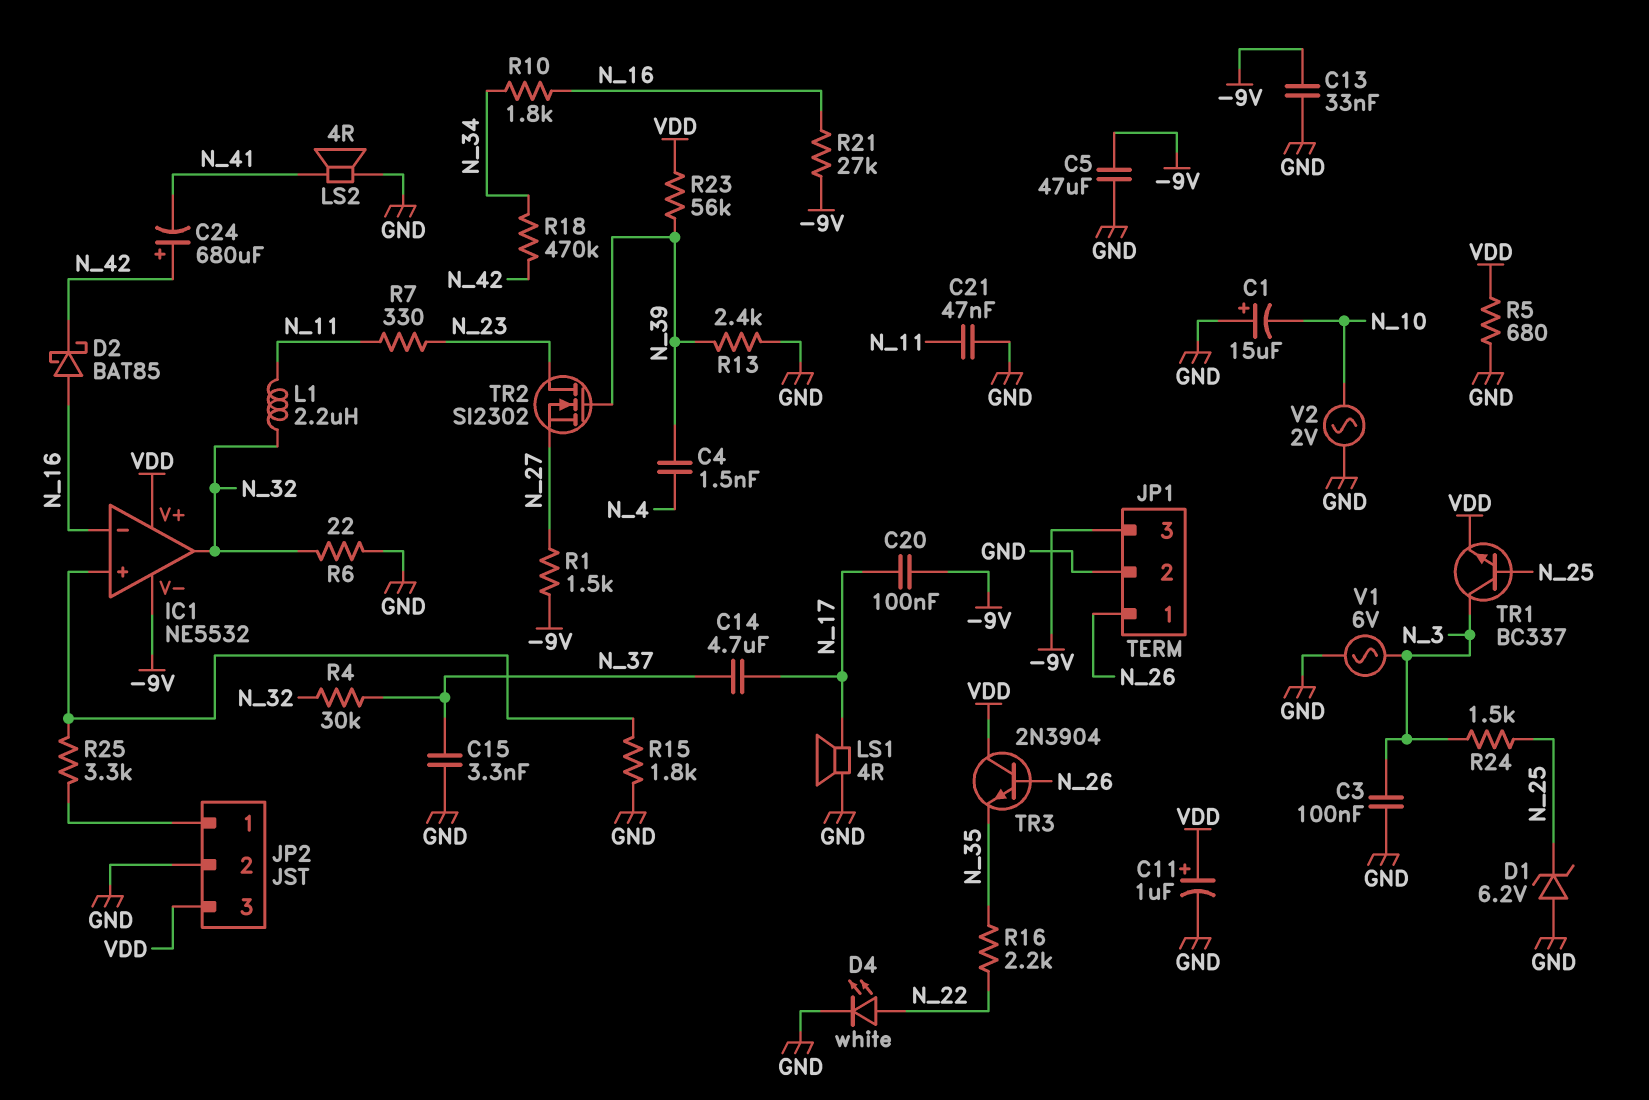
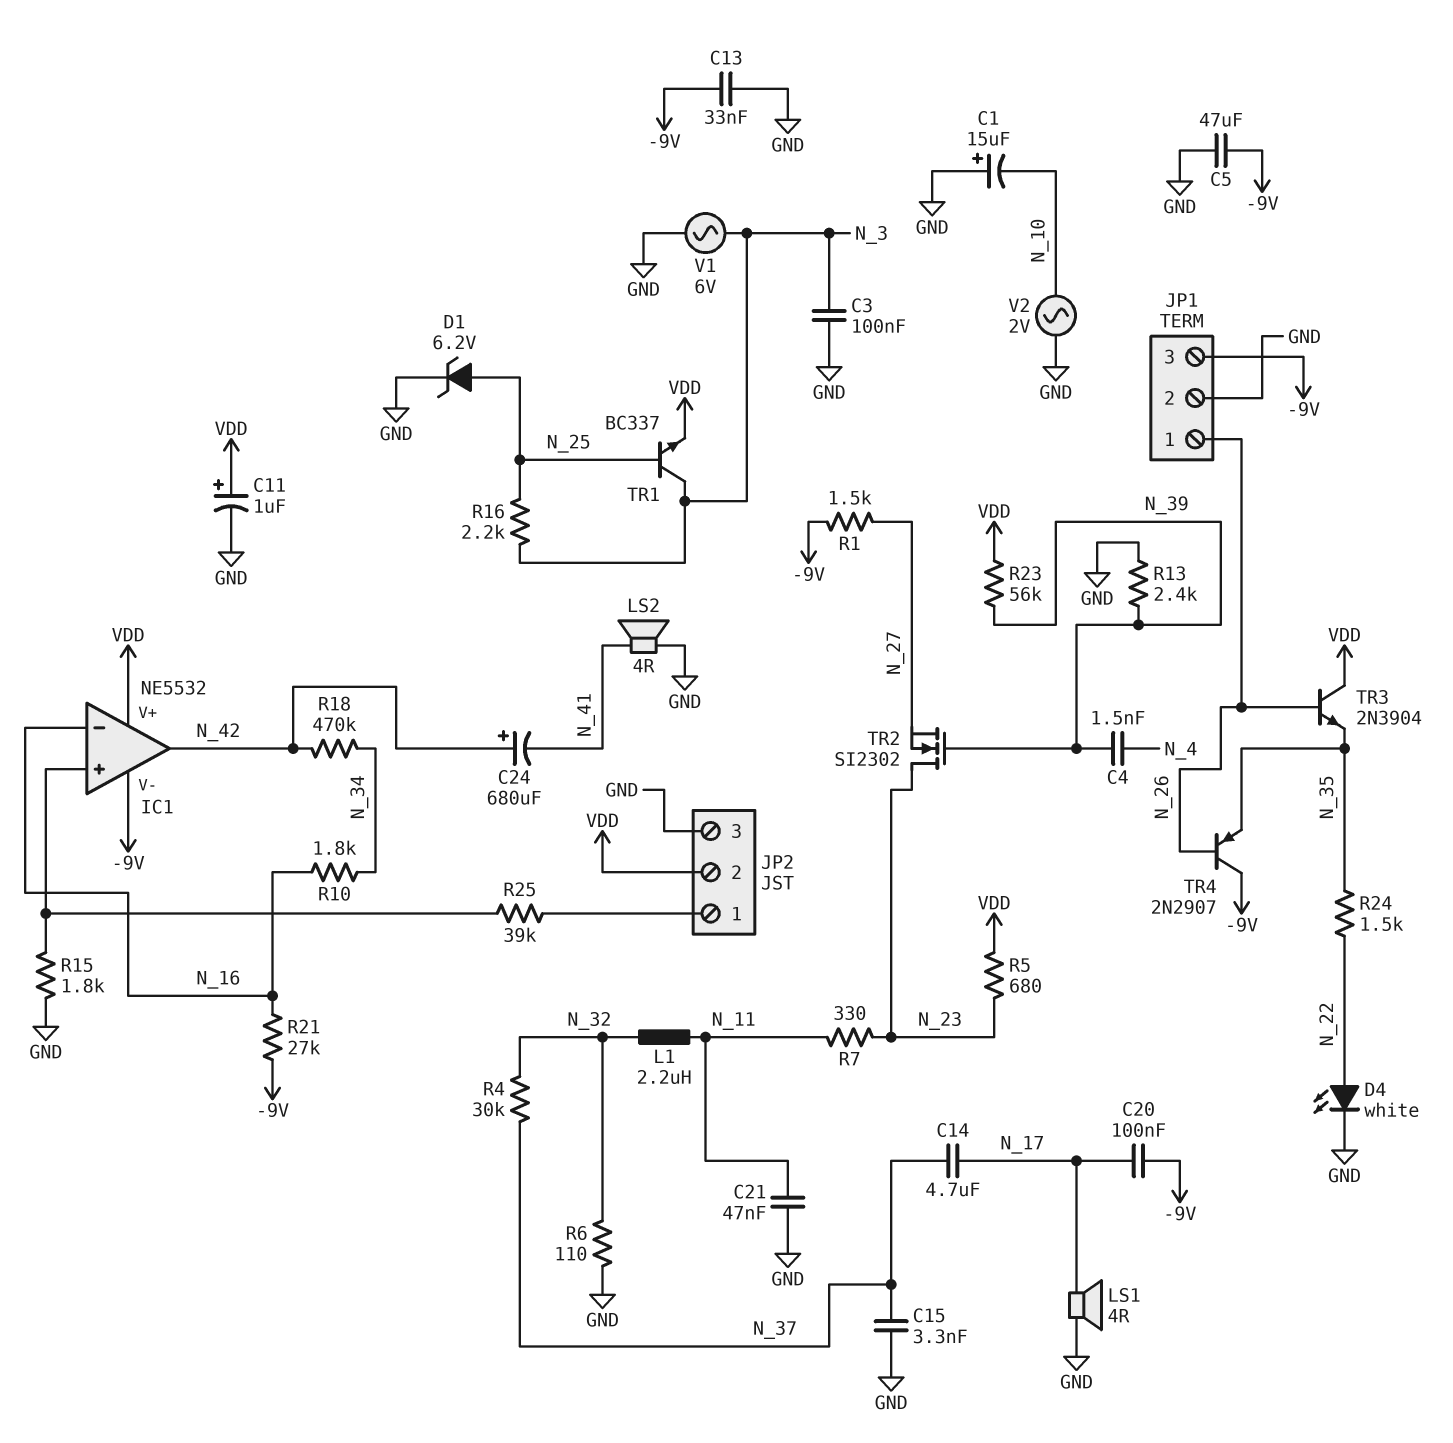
D1: zener 6.2V (A GND, K N_25) -> zener 6.2V (A N_25, K GND)
D2: schottky BAT85 (A N_16, K N_42) -> none
IC1 pin out: N_32 -> N_42
JP2 pin 2: GND -> VDD
JP2 pin 3: VDD -> GND
R5: 680 (GND, VDD) -> 680 (N_23, VDD)
R6: 22 (GND, N_32) -> 110 (GND, N_32)
R16: 2.2k (N_22, N_35) -> 2.2k (N_3, N_25)
R24: 1.5k (N_3, N_25) -> 1.5k (N_22, N_35)
R25: 3.3k (IC1/in+, JP2/1) -> 39k (IC1/in+, JP2/1)
TR4: none -> PNP 2N2907 (B N_26, C -9V, E N_35)

